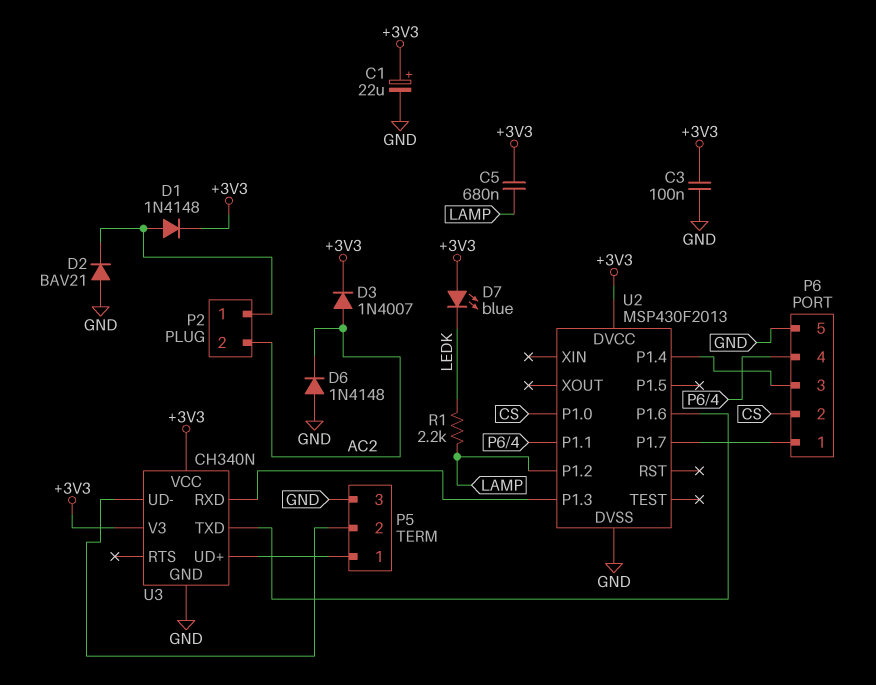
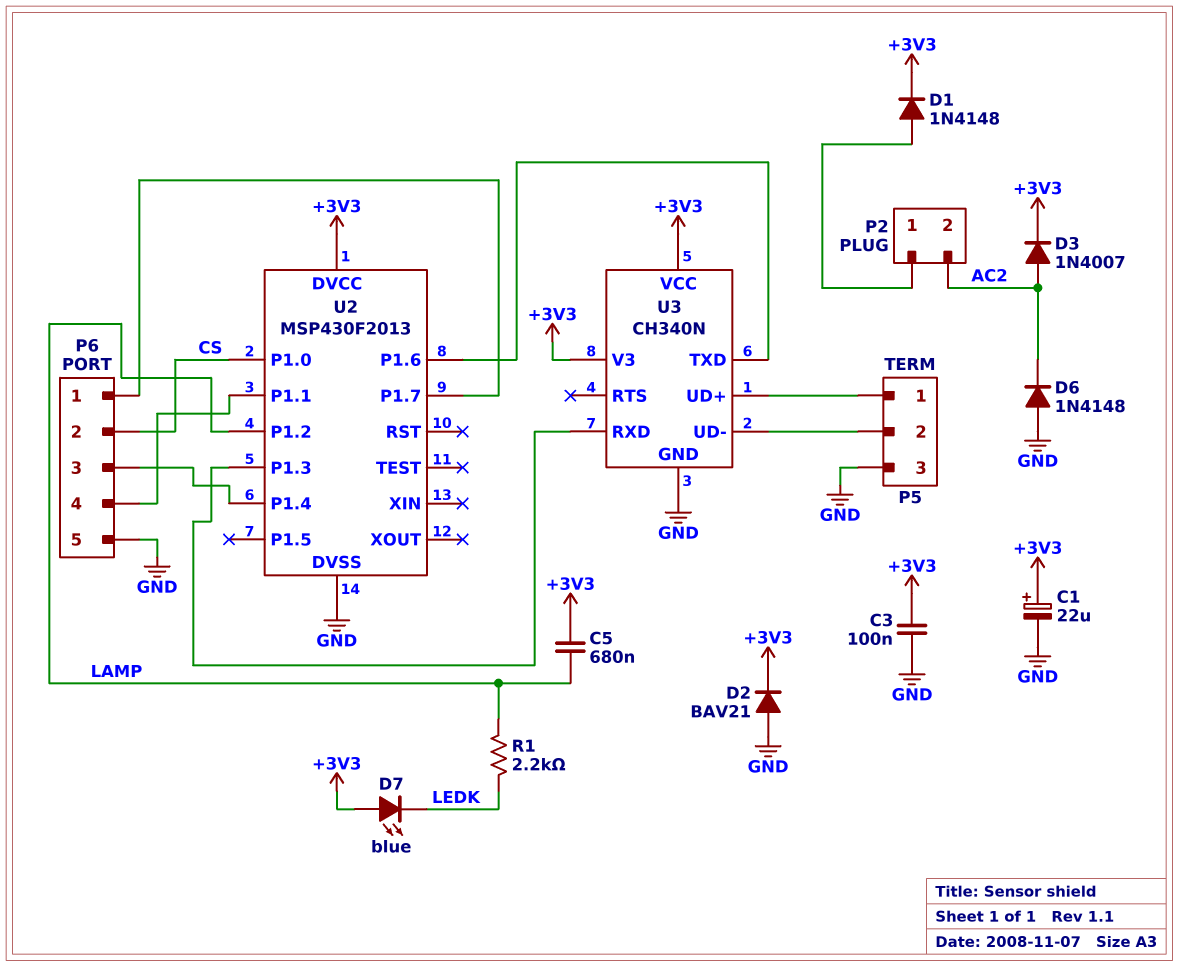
D2: diode BAV21 (A GND, K P2/1) -> diode BAV21 (A GND, K +3V3)

